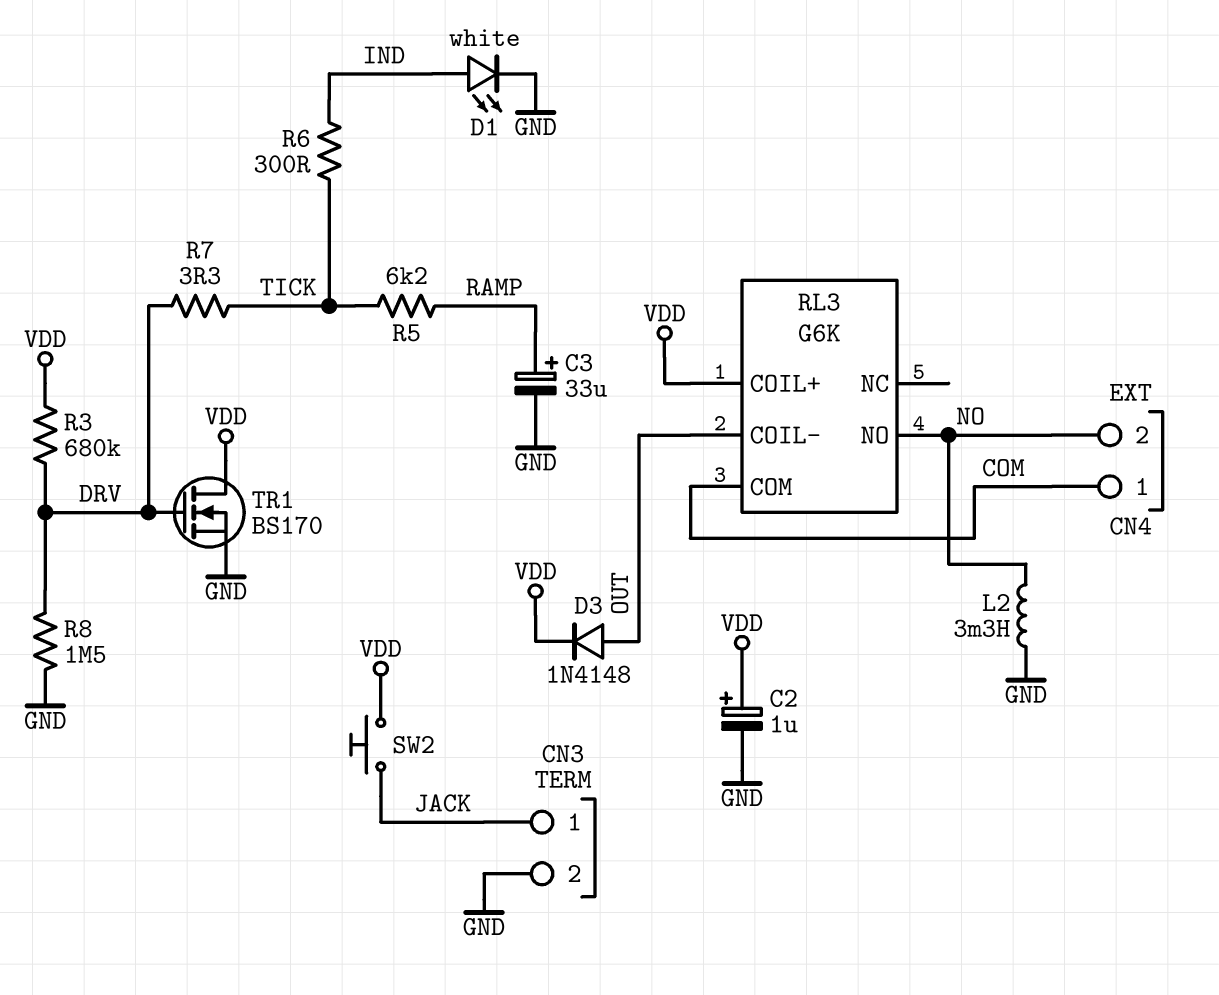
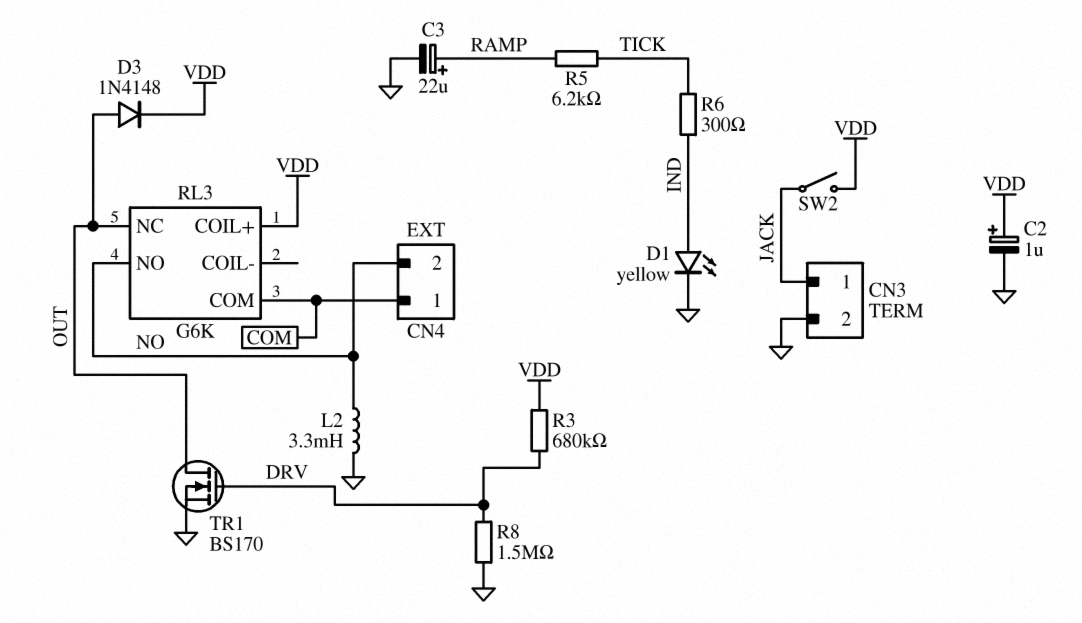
C3: 33uF (plus RAMP, minus GND) -> 22uF (plus RAMP, minus GND)
D1: LED white (A IND, K GND) -> LED yellow (A IND, K GND)
R7: 3.3 (DRV, TICK) -> none
RL3 pin COIL-: OUT -> none
RL3 pin NC: none -> OUT
SW2: button (JACK, VDD) -> switch (JACK, VDD)
TR1: NMOS BS170 (G DRV, D VDD, S GND) -> NMOS BS170 (G DRV, D OUT, S GND)

